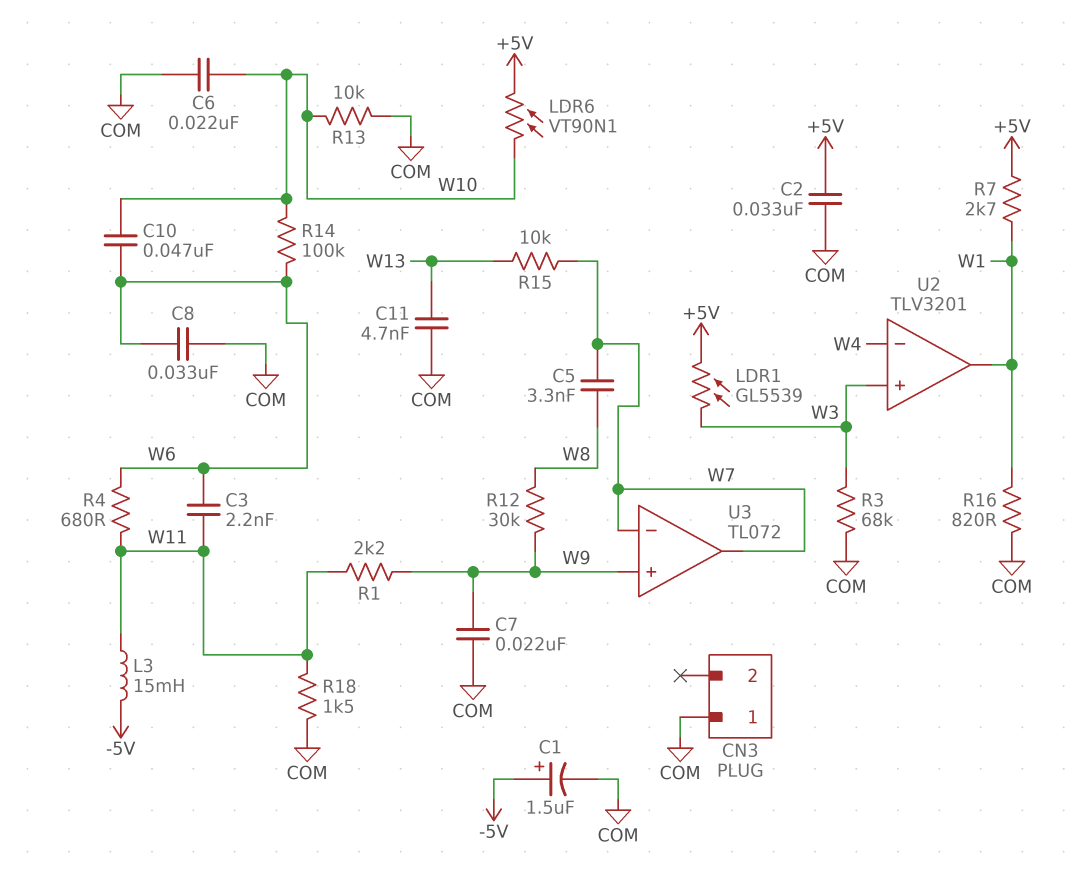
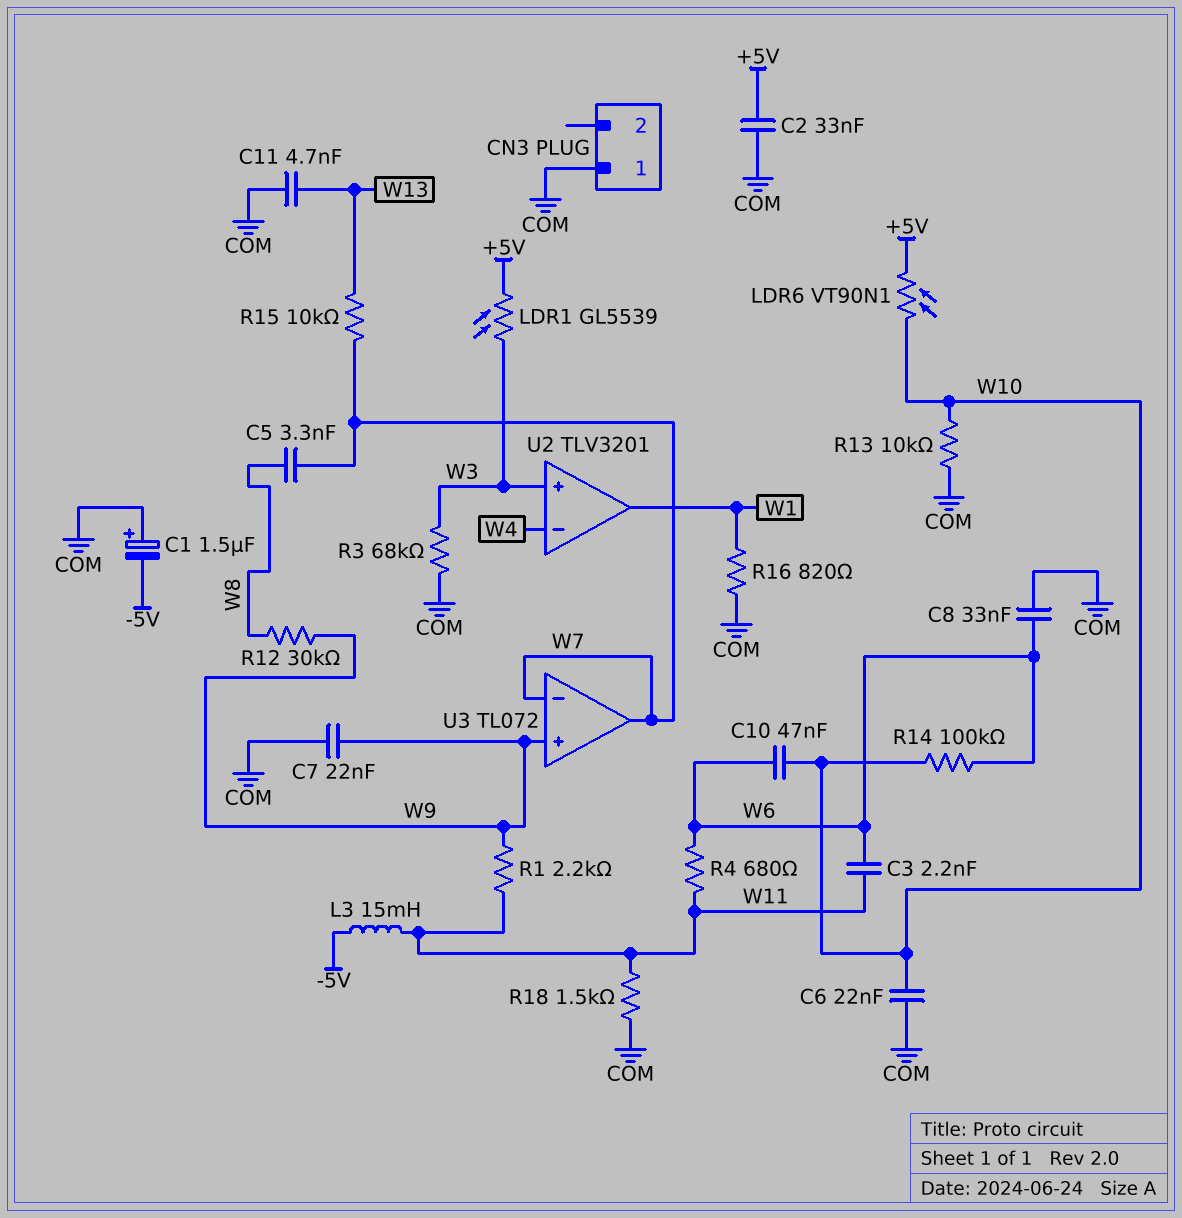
C1: 1.5uF (plus -5V, minus COM) -> 1.5uF (plus COM, minus -5V)
R7: 2.7k (+5V, W1) -> none

